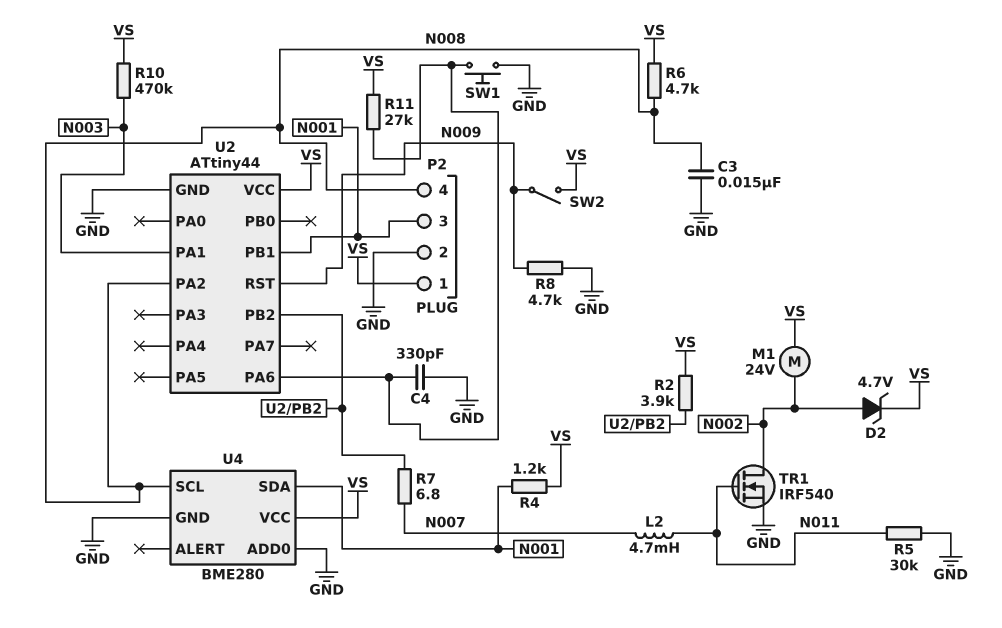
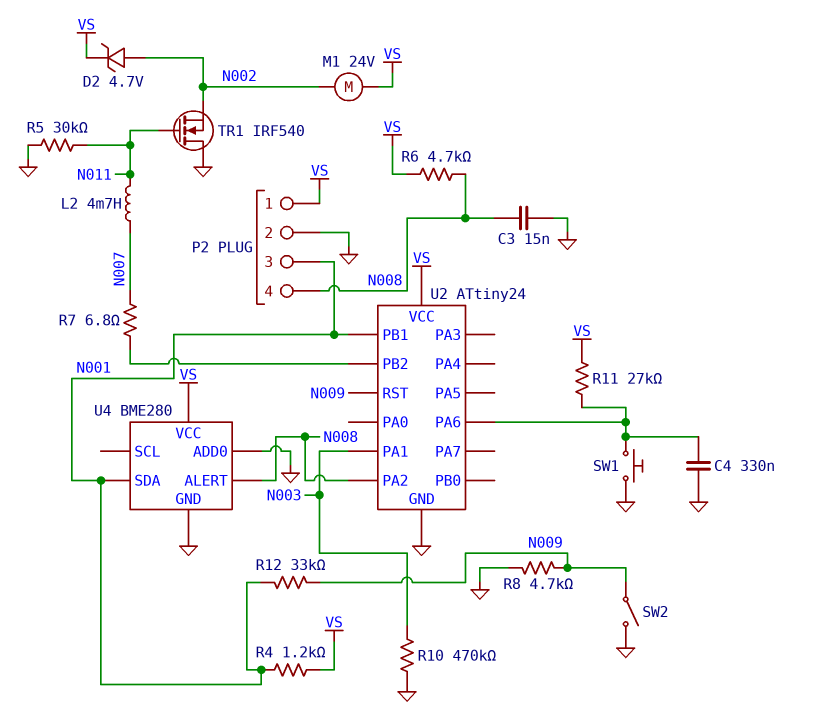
C4: 330pF (GND, U2/PA6) -> 330nF (GND, U2/PA6)
R2: 3.9k (U2/PB2, VS) -> none
R10: 470k (N003, VS) -> 470k (GND, N003)
R12: none -> 33k (N001, N009)
SW2: switch (N009, VS) -> switch (GND, N009)
TR1: NMOS IRF540 (G N011, D N002, S GND) -> NMOS IRF540 (G N011, D GND, S N002)
U2: ATtiny44 -> ATtiny24
U4 pin ALERT: none -> N008
U4 pin SCL: N008 -> none

